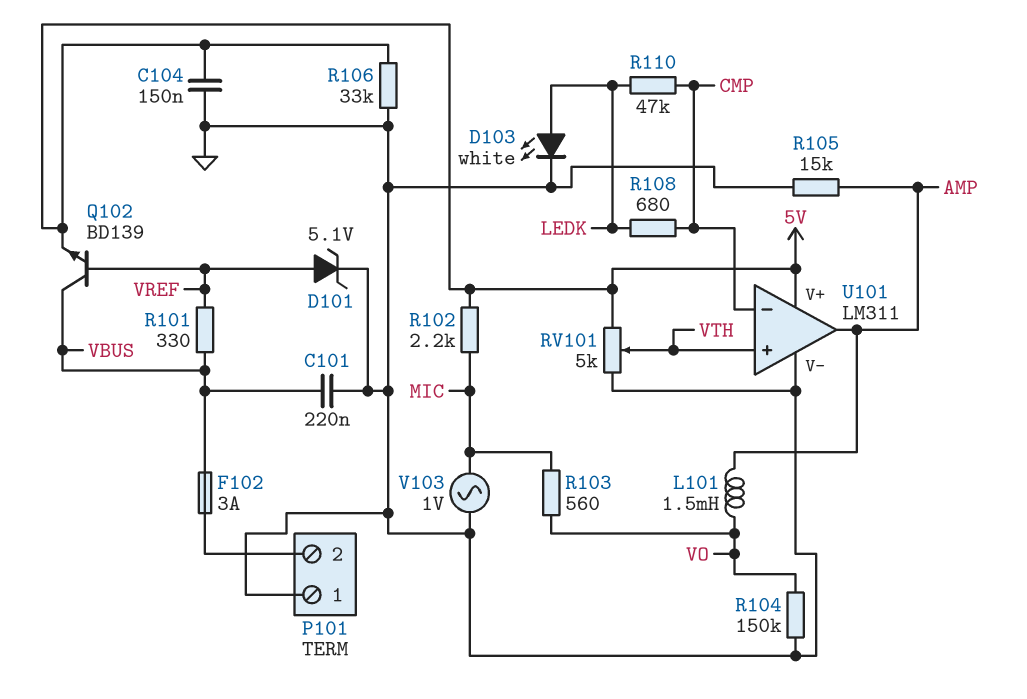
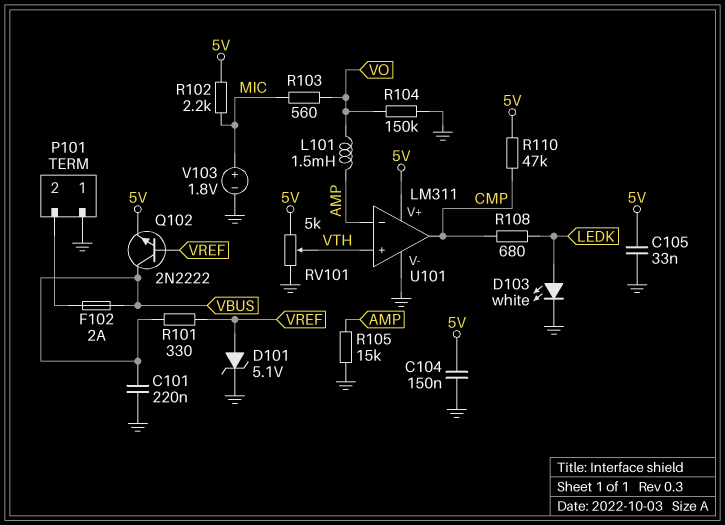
C105: none -> 33nF (5V, GND)
F102: 3A (P101/2, VBUS) -> 2A (P101/2, VBUS)
Q102: NPN BD139 (B VREF, C VBUS, E 5V) -> NPN 2N2222 (B VREF, C VBUS, E 5V)
R106: 33k (5V, GND) -> none
R110: 47k (CMP, LEDK) -> 47k (5V, CMP)
U101 pin in-: CMP -> AMP
U101 pin out: AMP -> CMP
V103: AC 1V (GND, MIC) -> 1.8V (plus MIC, minus GND)

